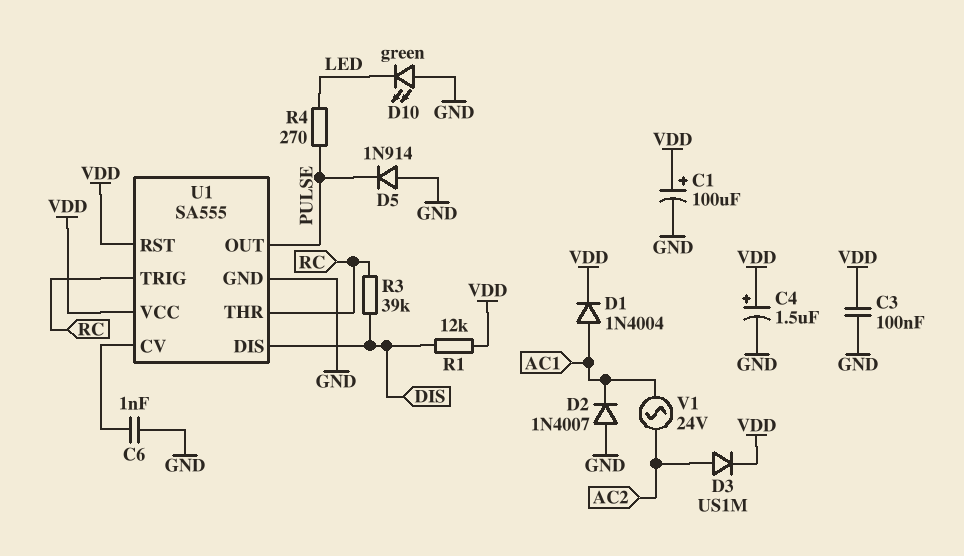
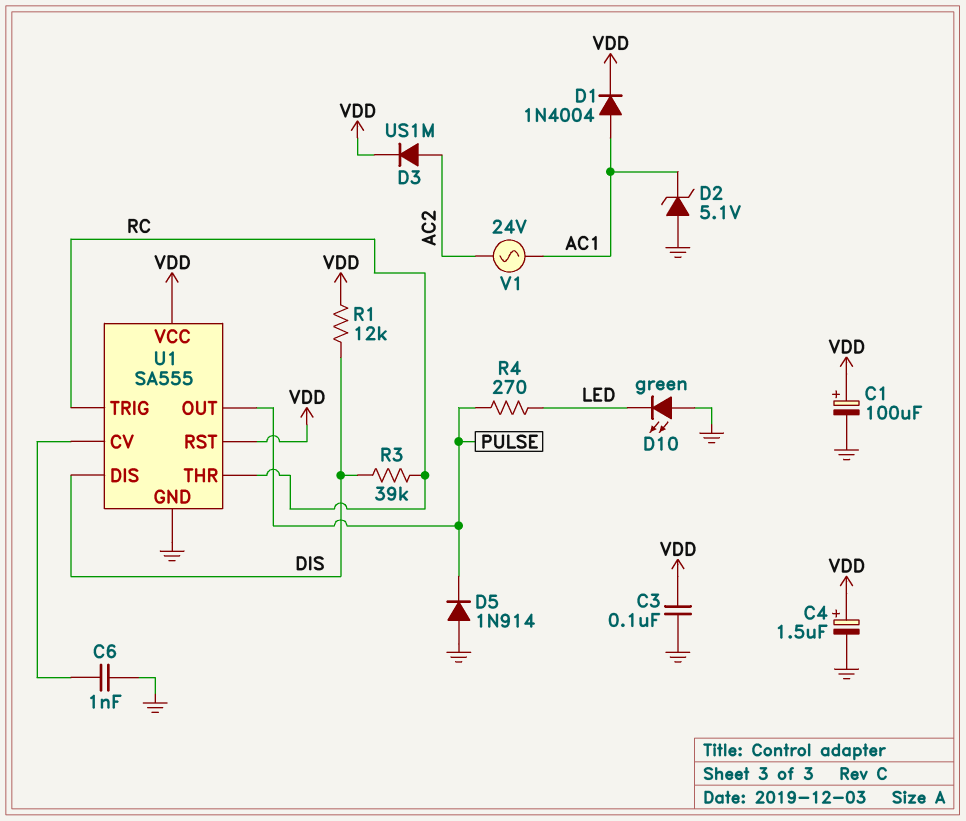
D2: diode 1N4007 (A GND, K AC1) -> zener 5.1V (A GND, K AC1)

